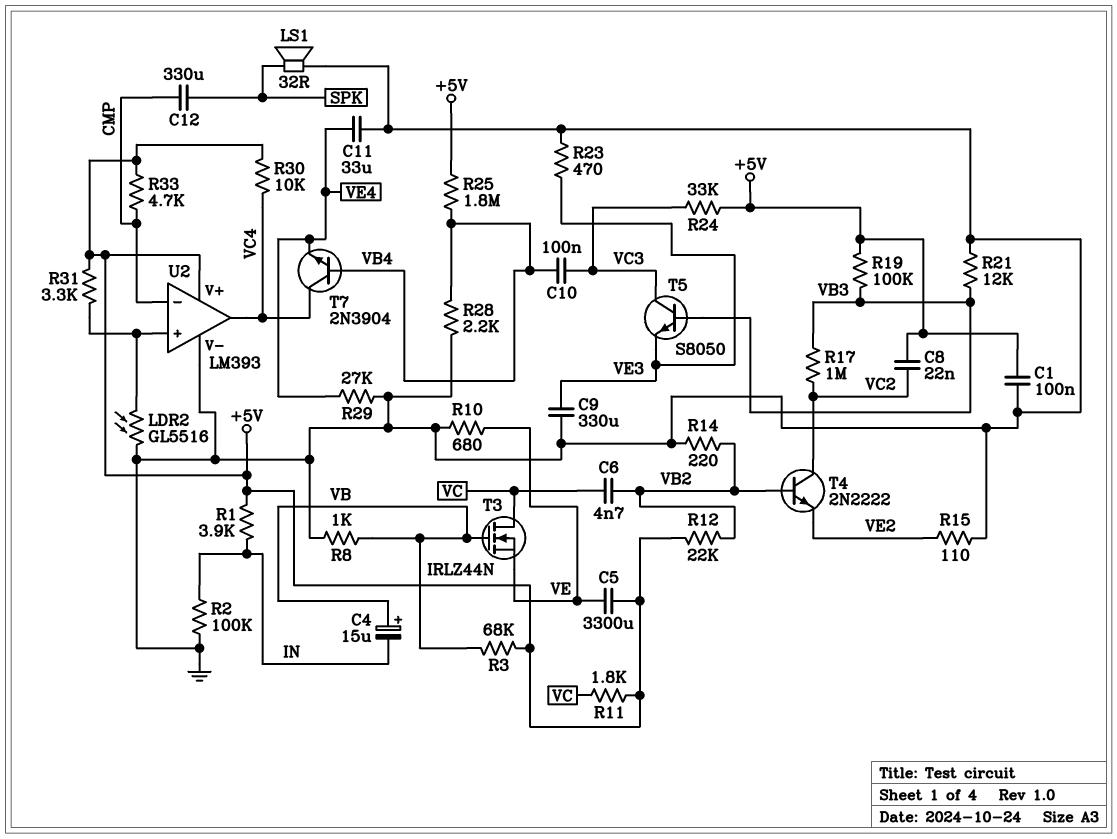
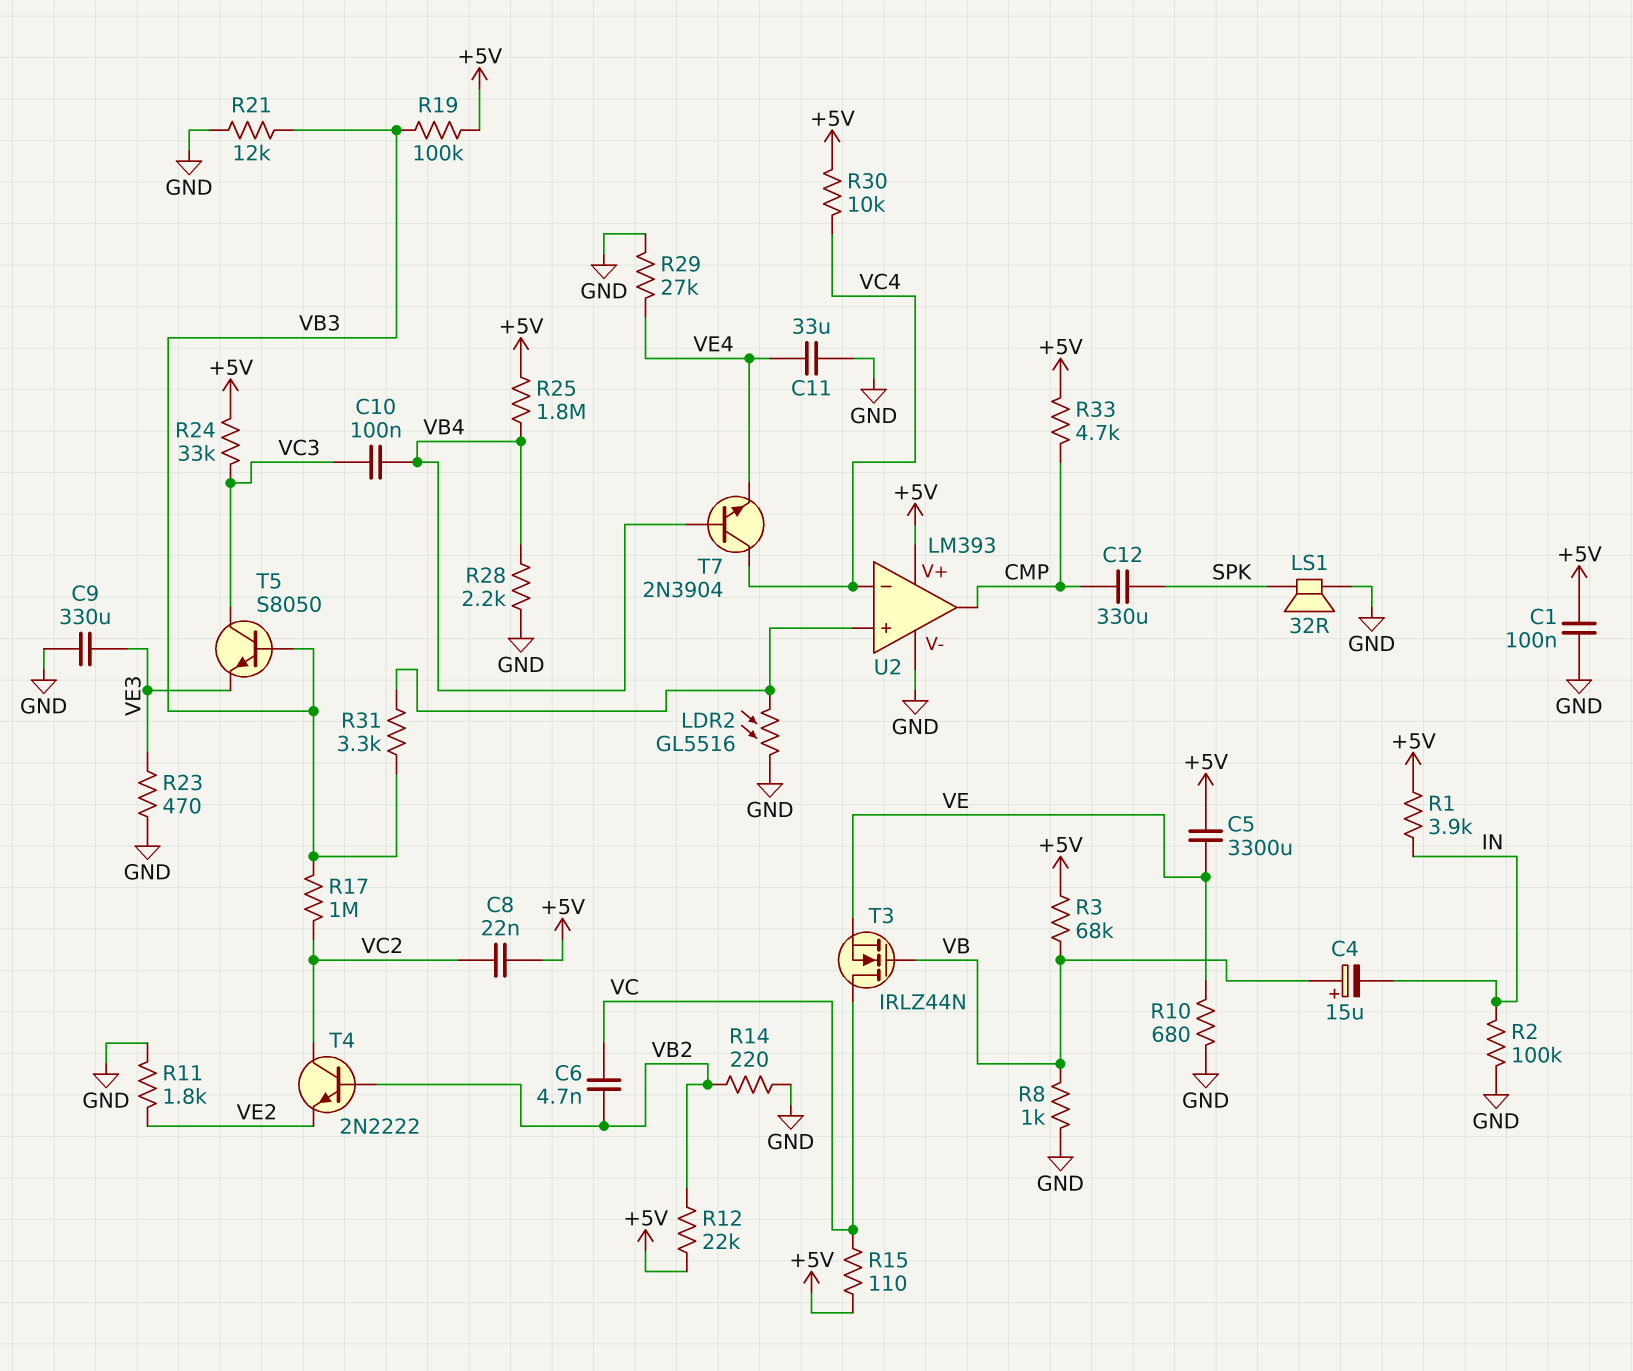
R11: 1.8k (+5V, VC) -> 1.8k (GND, VE2)
R15: 110 (GND, VE2) -> 110 (+5V, VC)
R31: 3.3k (+5V, U2/in+) -> 3.3k (U2/in+, VB3)
U2 pin in-: CMP -> VC4
U2 pin out: VC4 -> CMP

